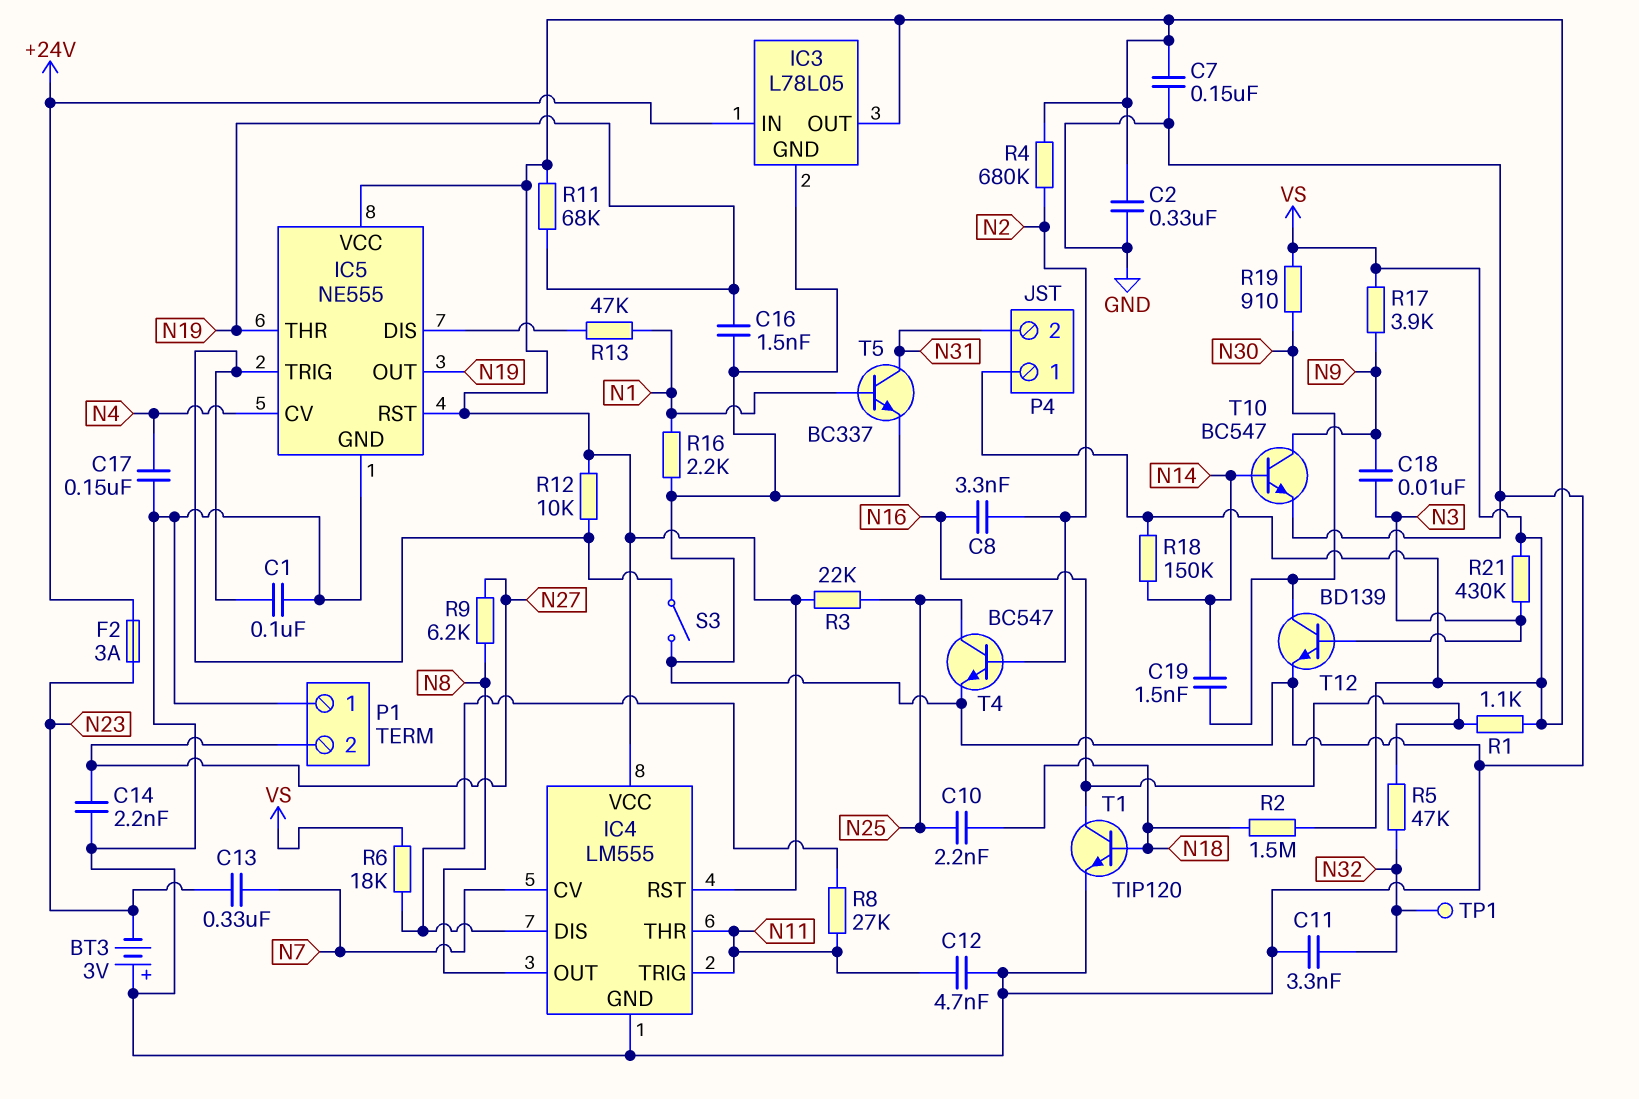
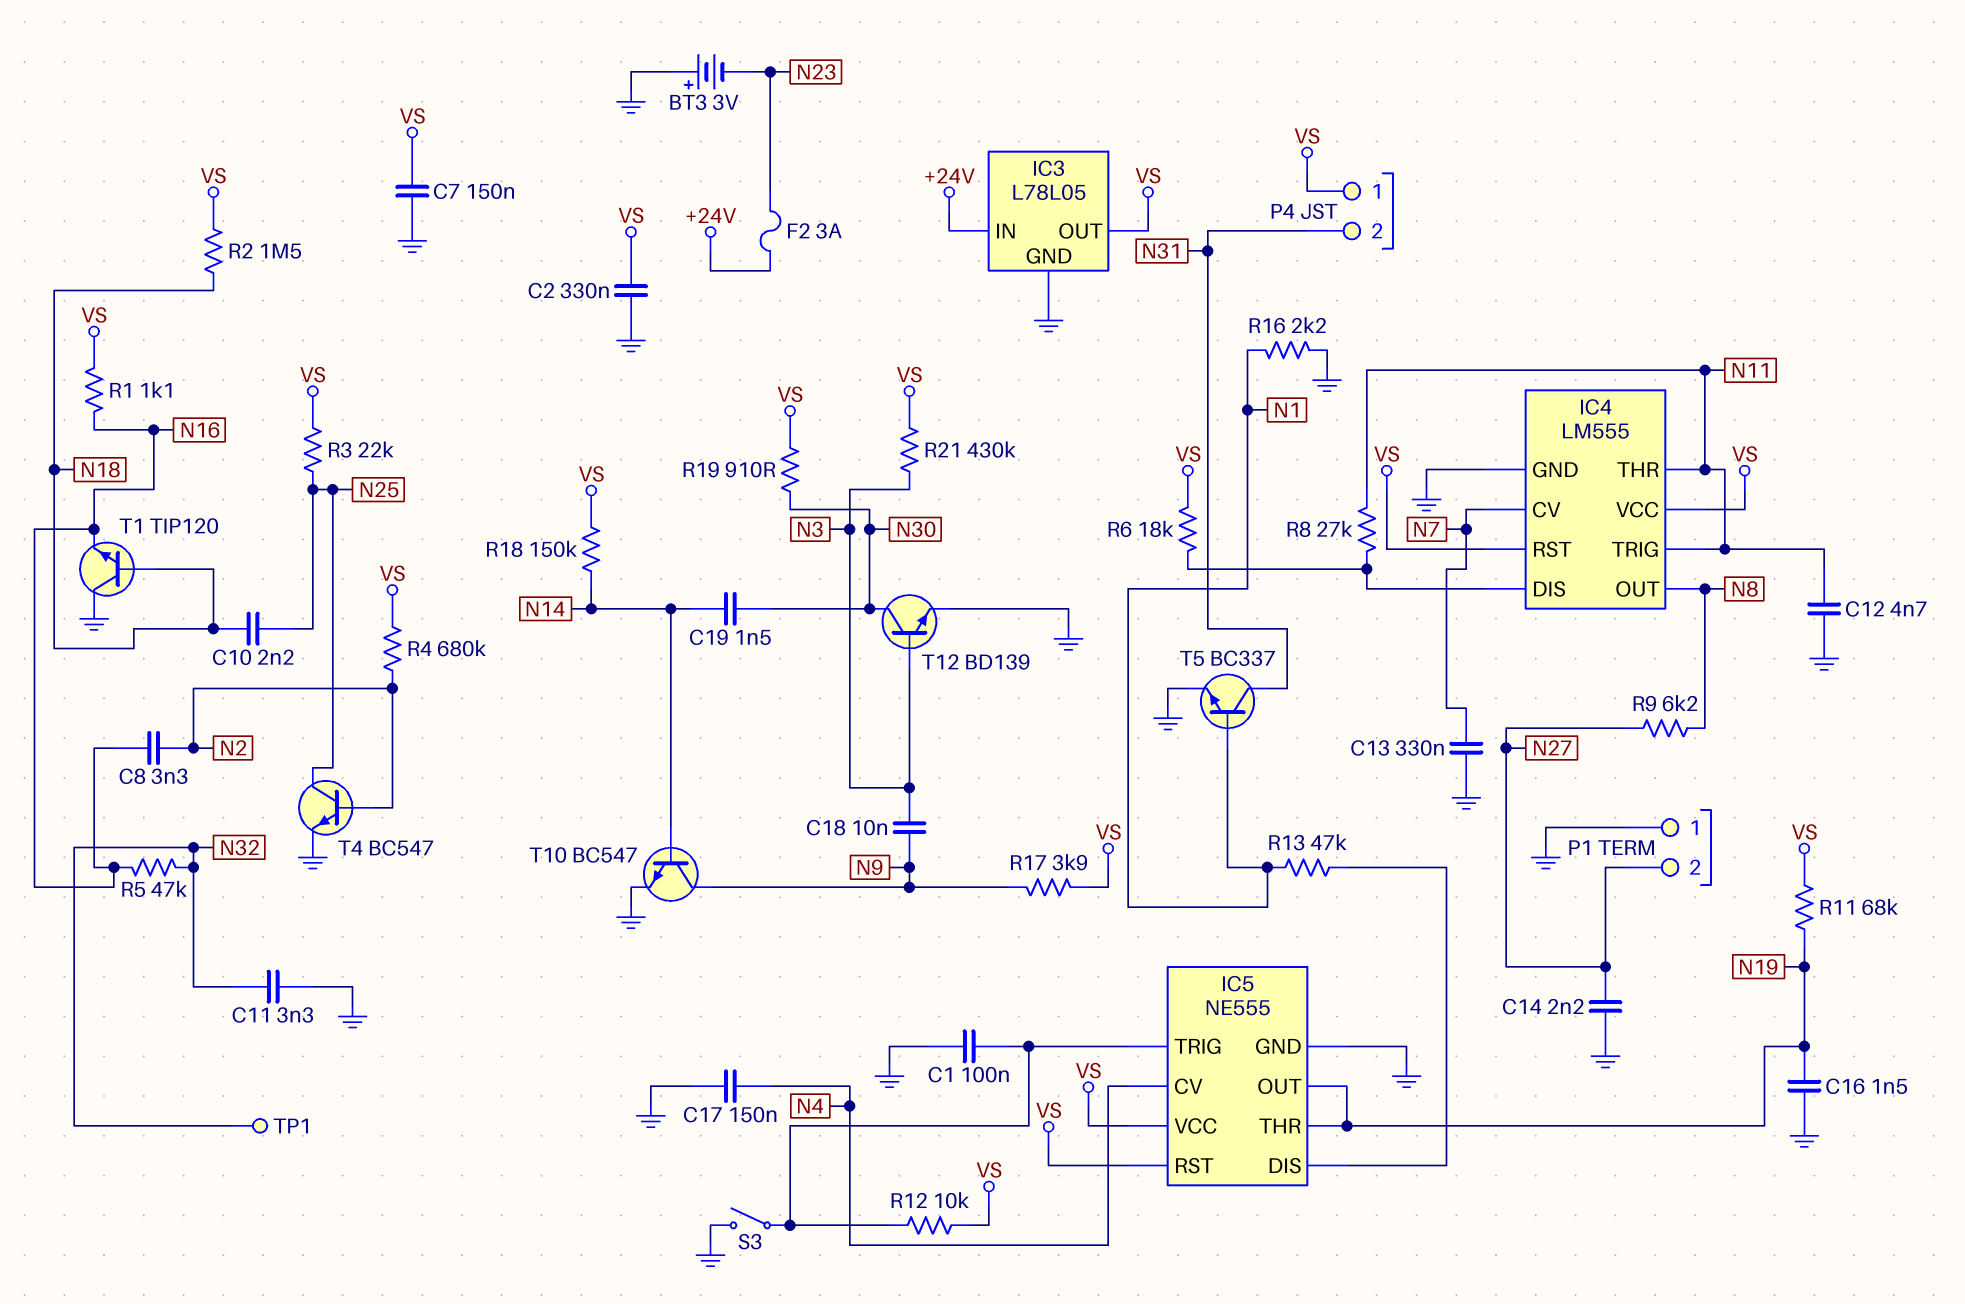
C13: 330nF (N7, N23) -> 330nF (GND, N7)
T1: NPN TIP120 (B N18, C N16, E GND) -> NPN TIP120 (B N18, C GND, E N16)

